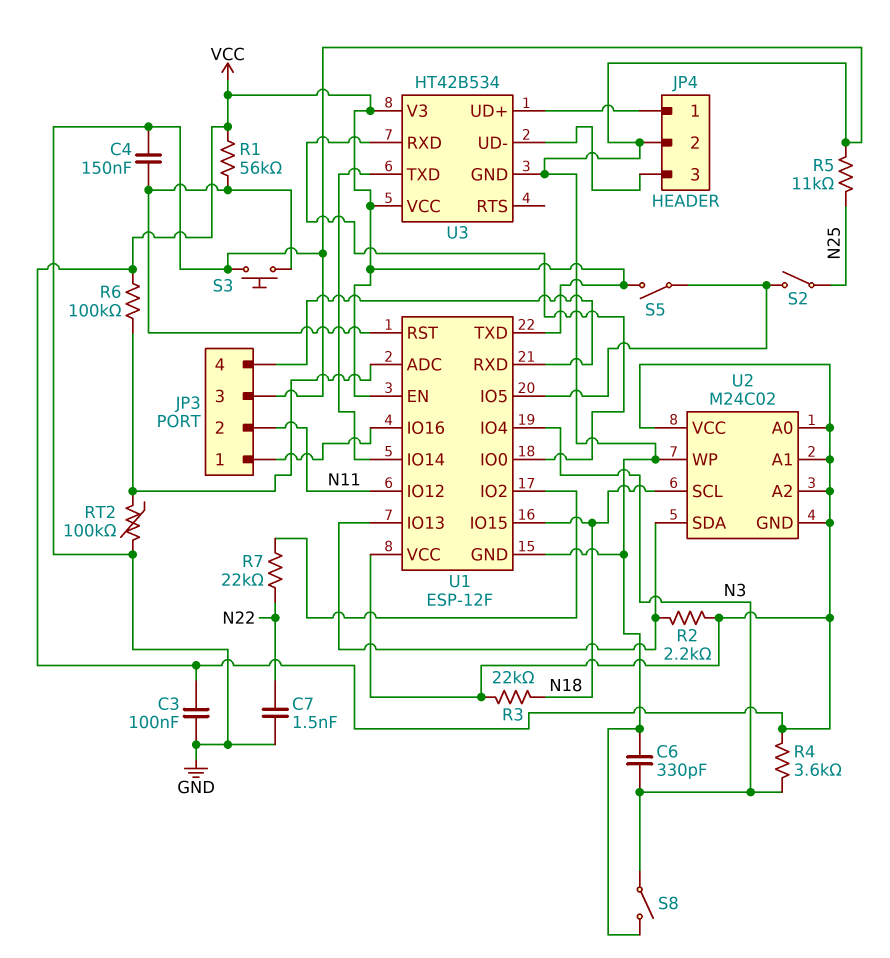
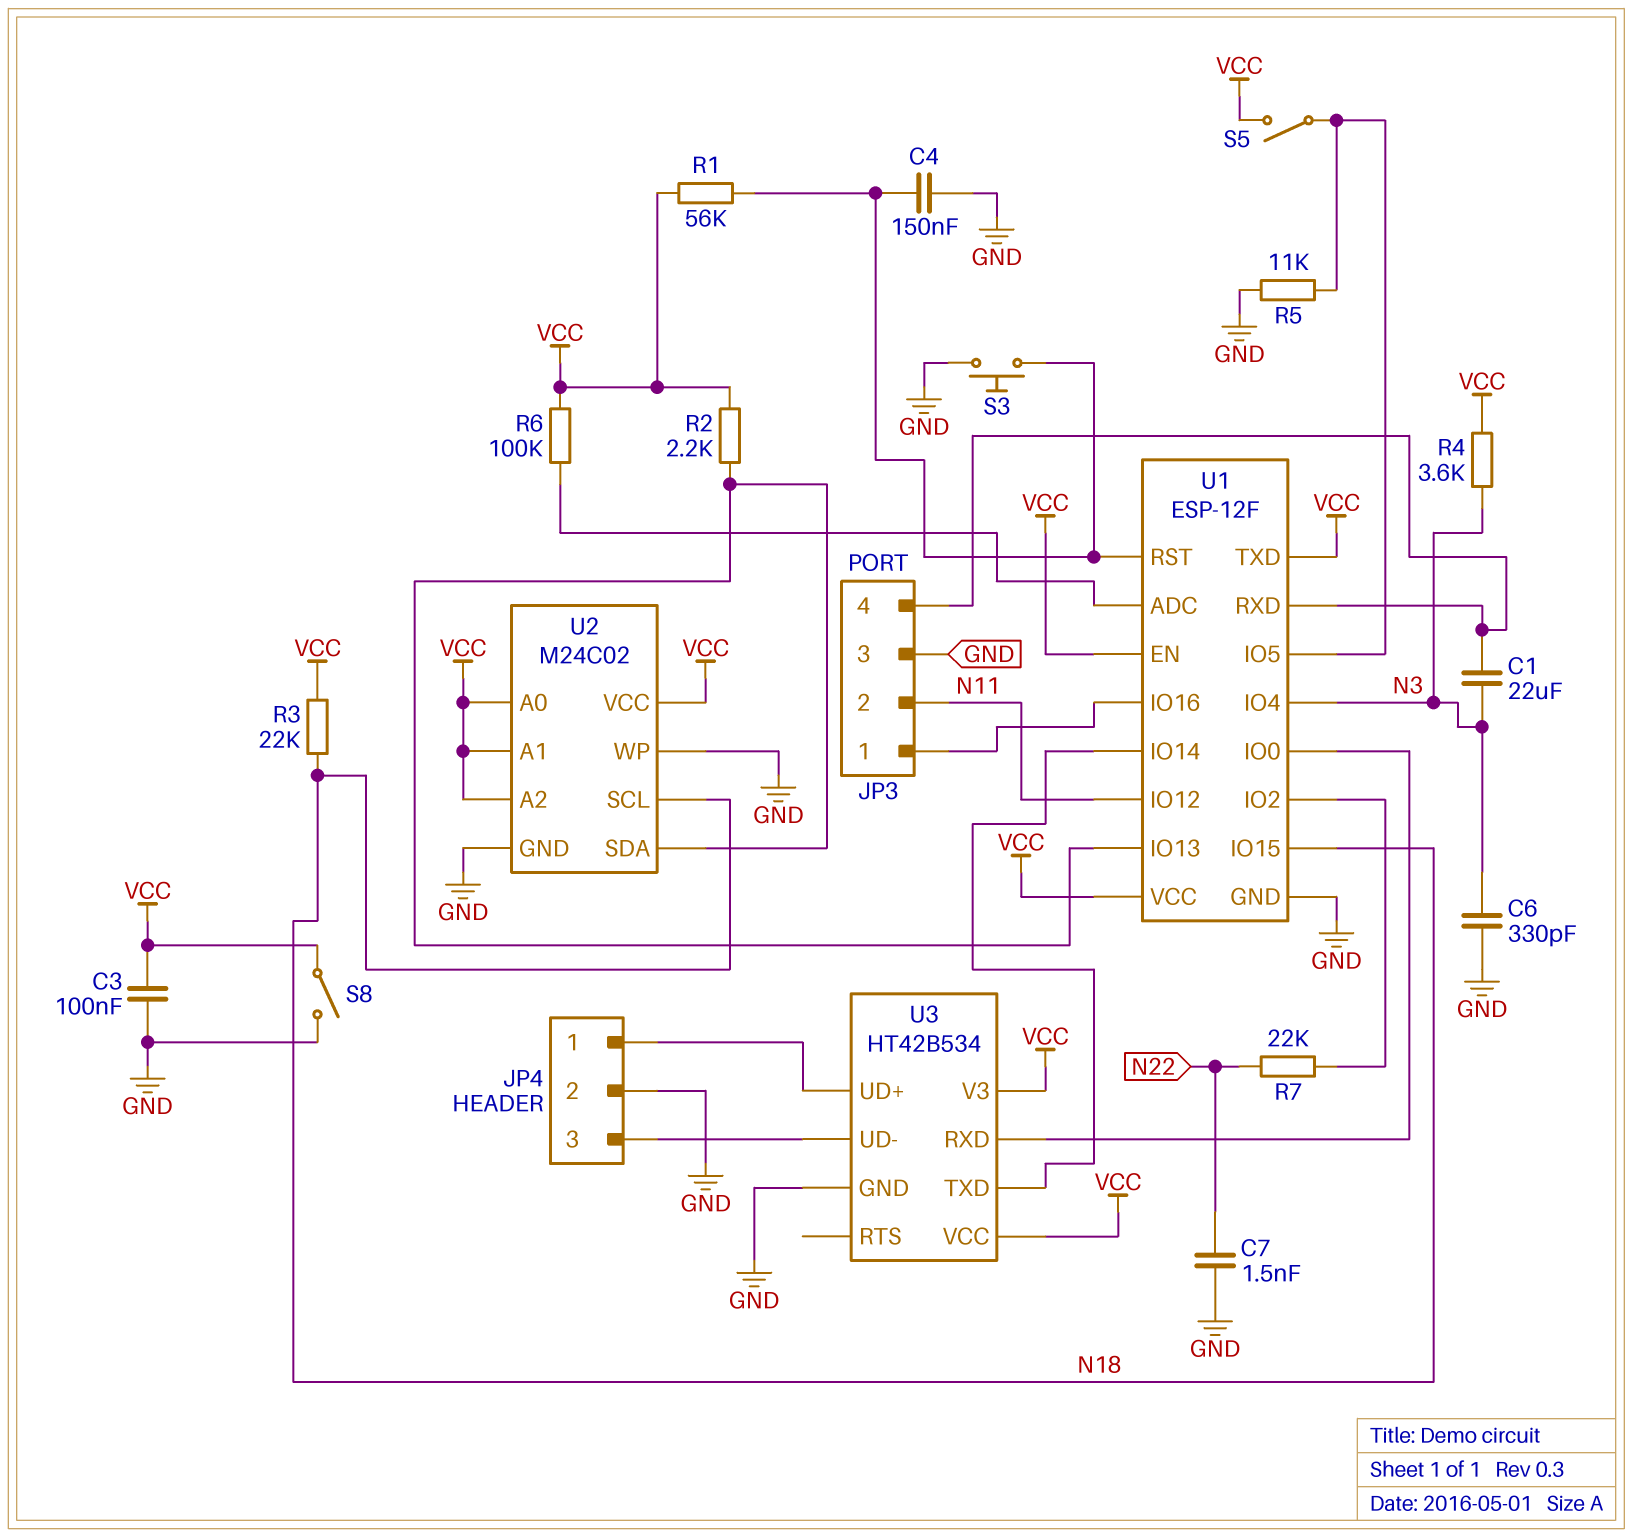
C1: none -> 22uF (JP3/4, N3)
R5: 11k (GND, N25) -> 11k (GND, U1/IO5)
RT2: 100k (GND, U1/ADC) -> none
S2: switch (N25, U1/IO5) -> none
S8: switch (GND, N3) -> switch (GND, VCC)
U2 pin GND: VCC -> GND

